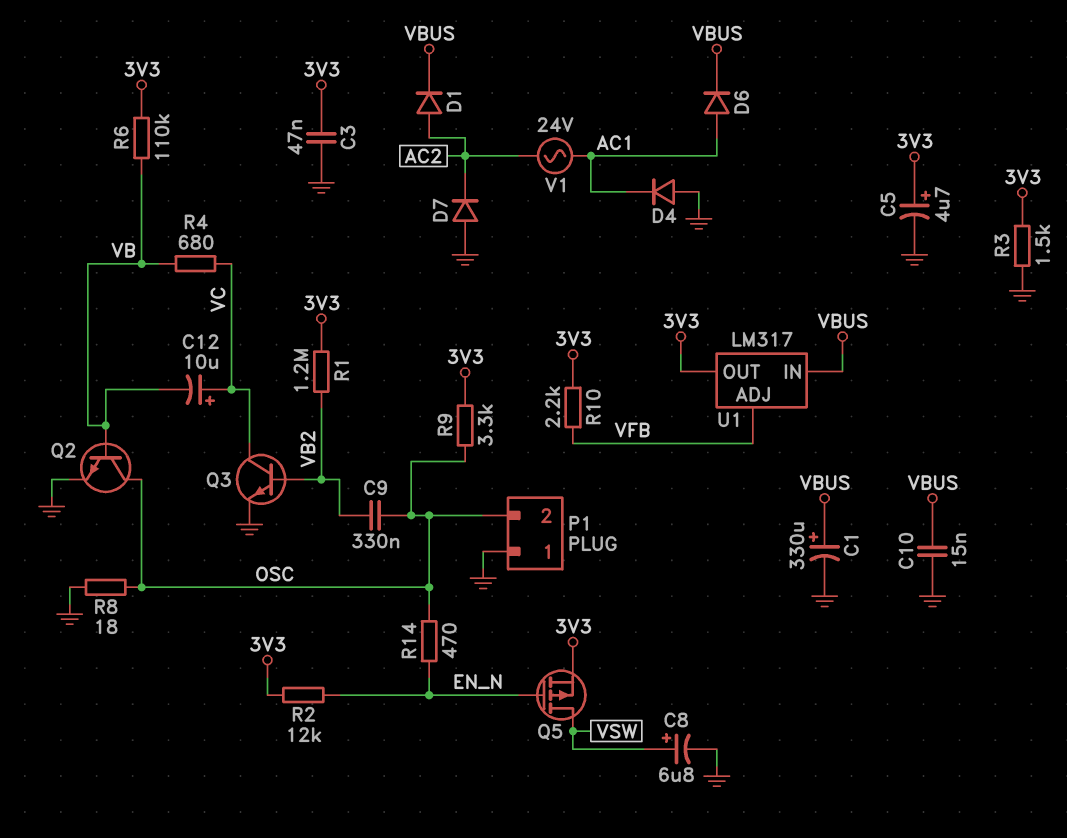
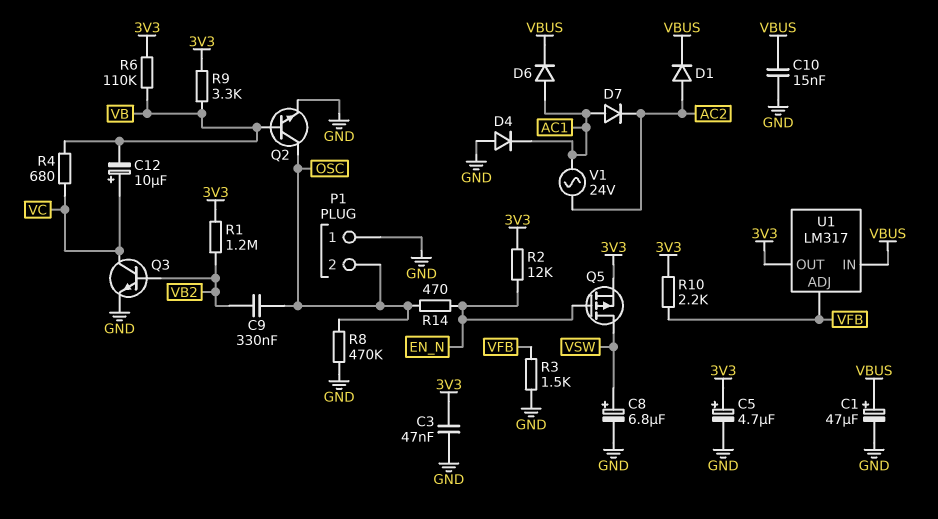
C1: 330uF (plus VBUS, minus GND) -> 47uF (plus VBUS, minus GND)
D7: diode (A GND, K AC2) -> diode (A AC1, K AC2)
R3: 1.5k (3V3, GND) -> 1.5k (GND, VFB)
R8: 18 (GND, OSC) -> 470k (GND, OSC)
R9: 3.3k (3V3, OSC) -> 3.3k (3V3, VB)

